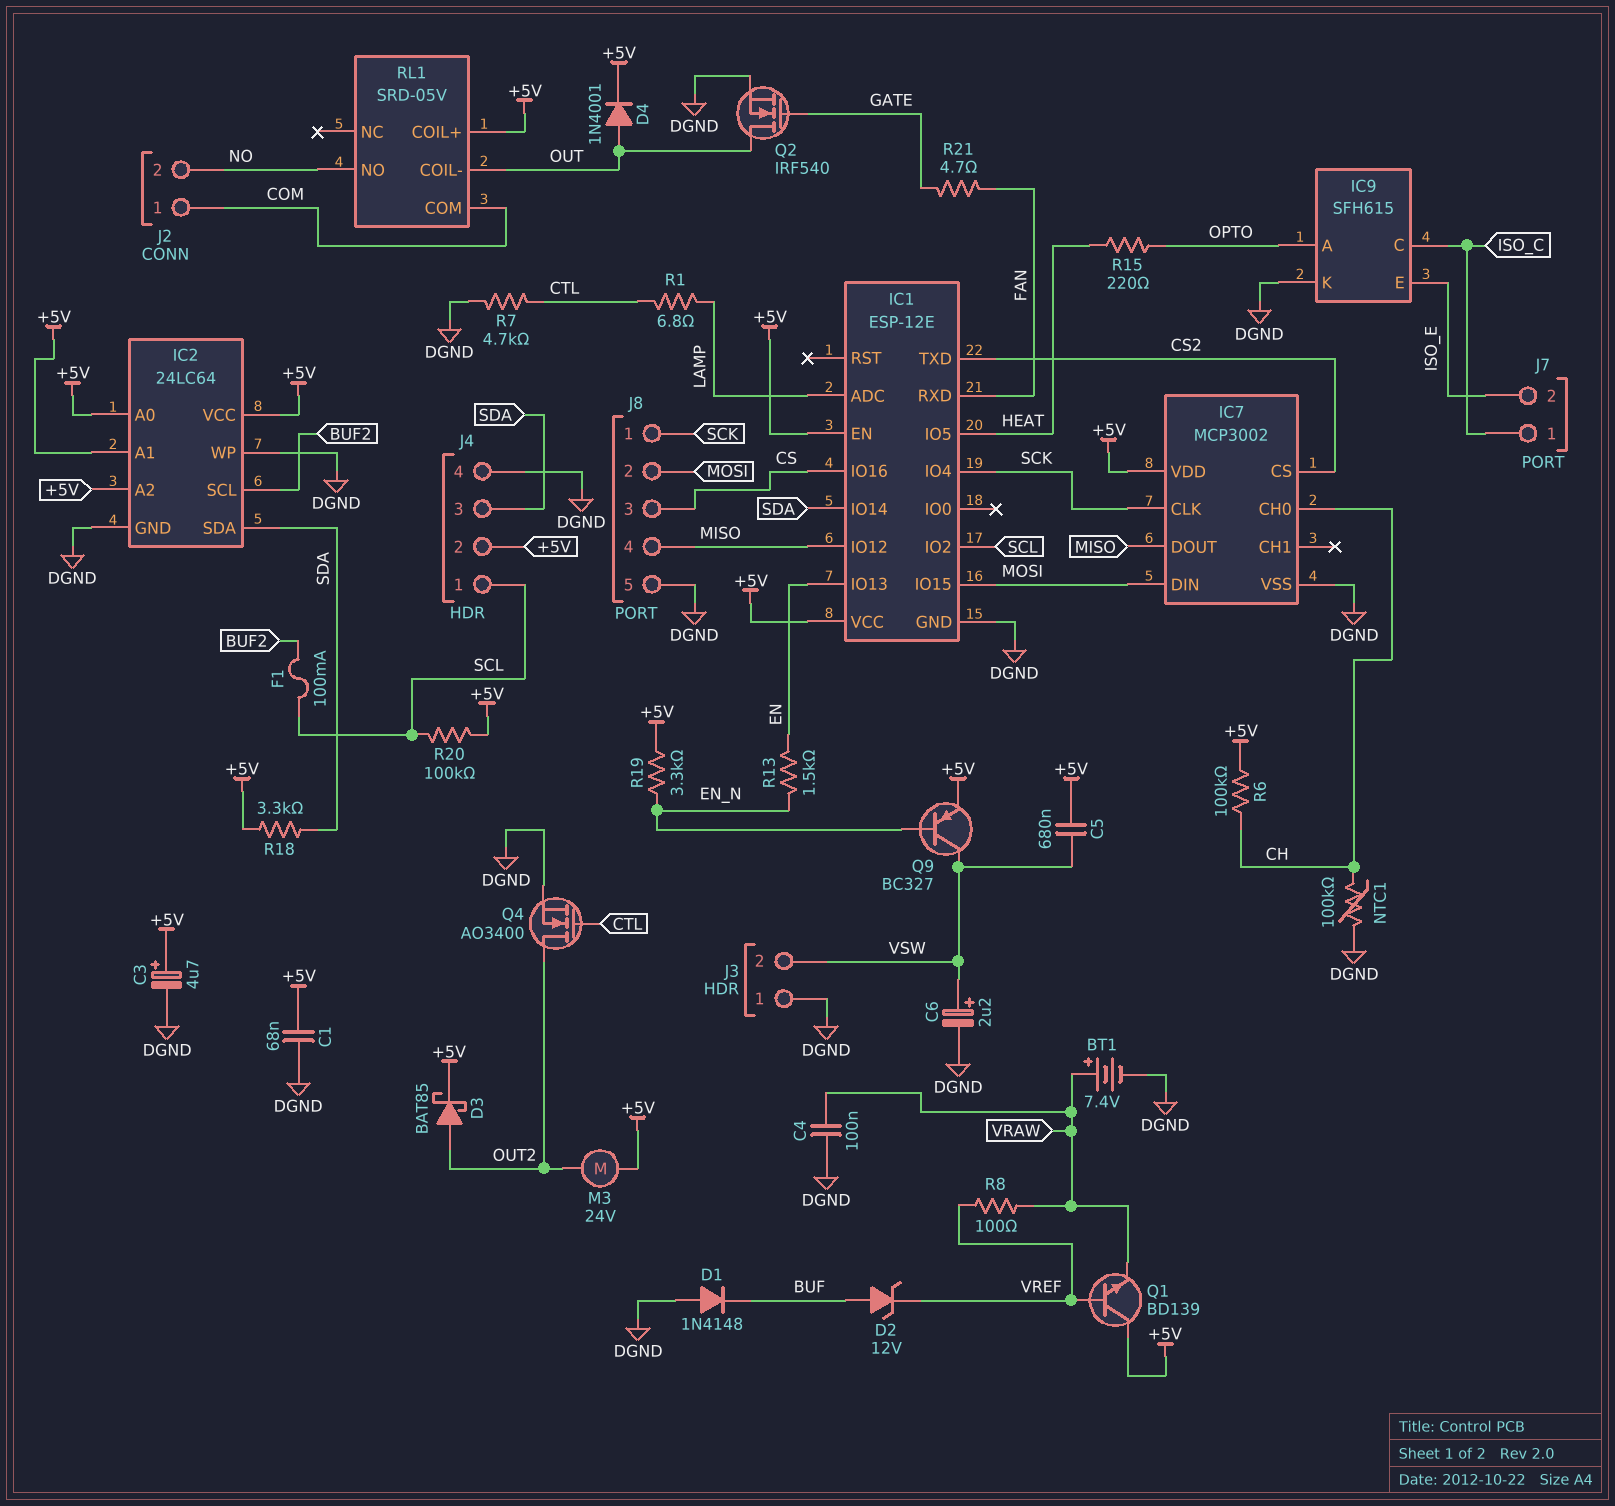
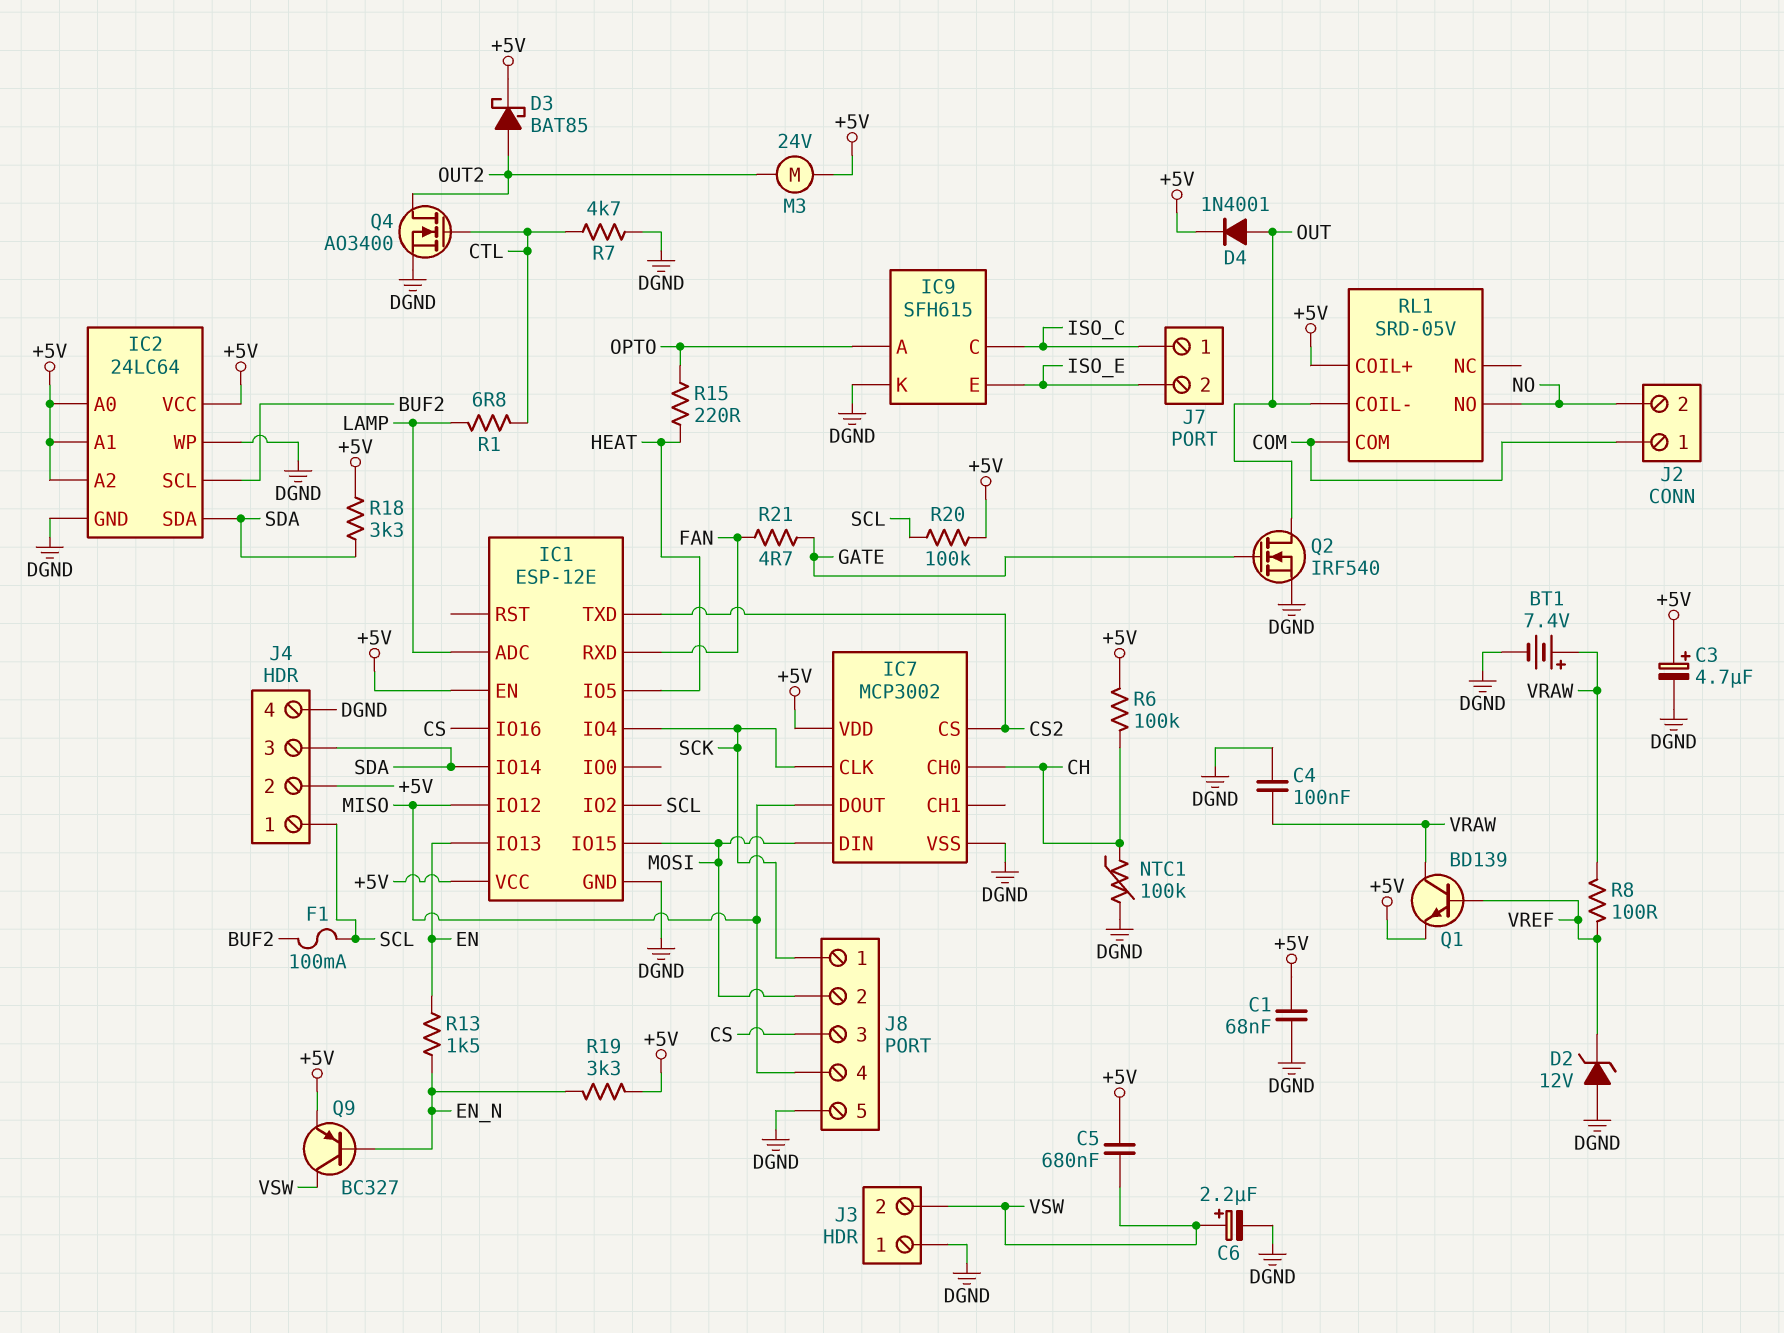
D1: diode 1N4148 (A DGND, K BUF) -> none
D2: zener 12V (A BUF, K VREF) -> zener 12V (A DGND, K VREF)
Q1: NPN BD139 (B VREF, C +5V, E VRAW) -> NPN BD139 (B VREF, C VRAW, E +5V)

